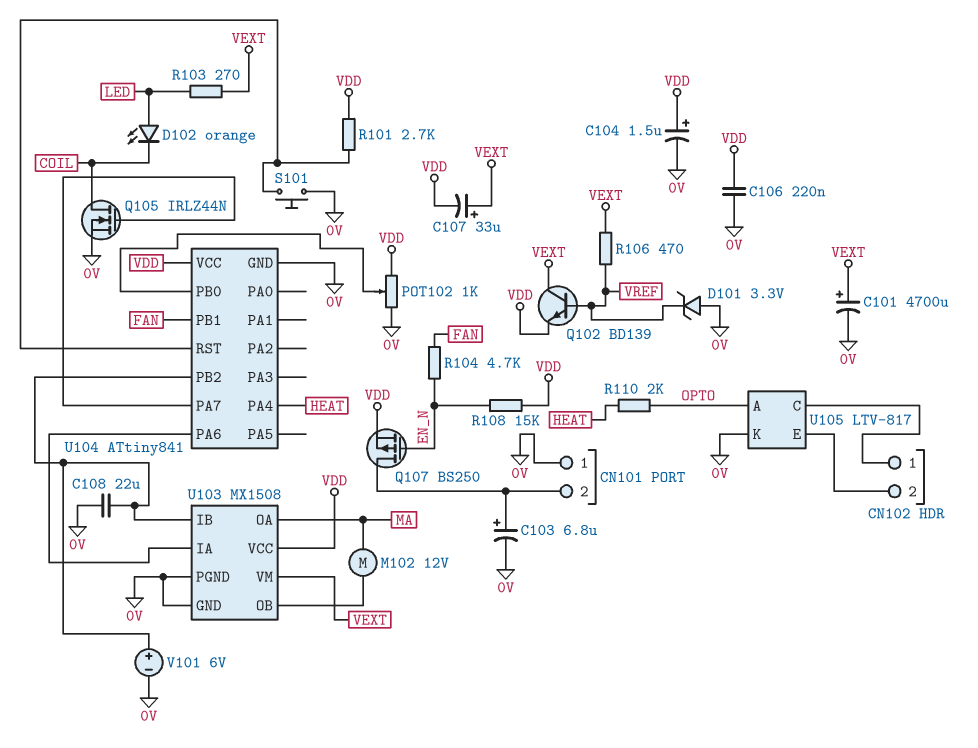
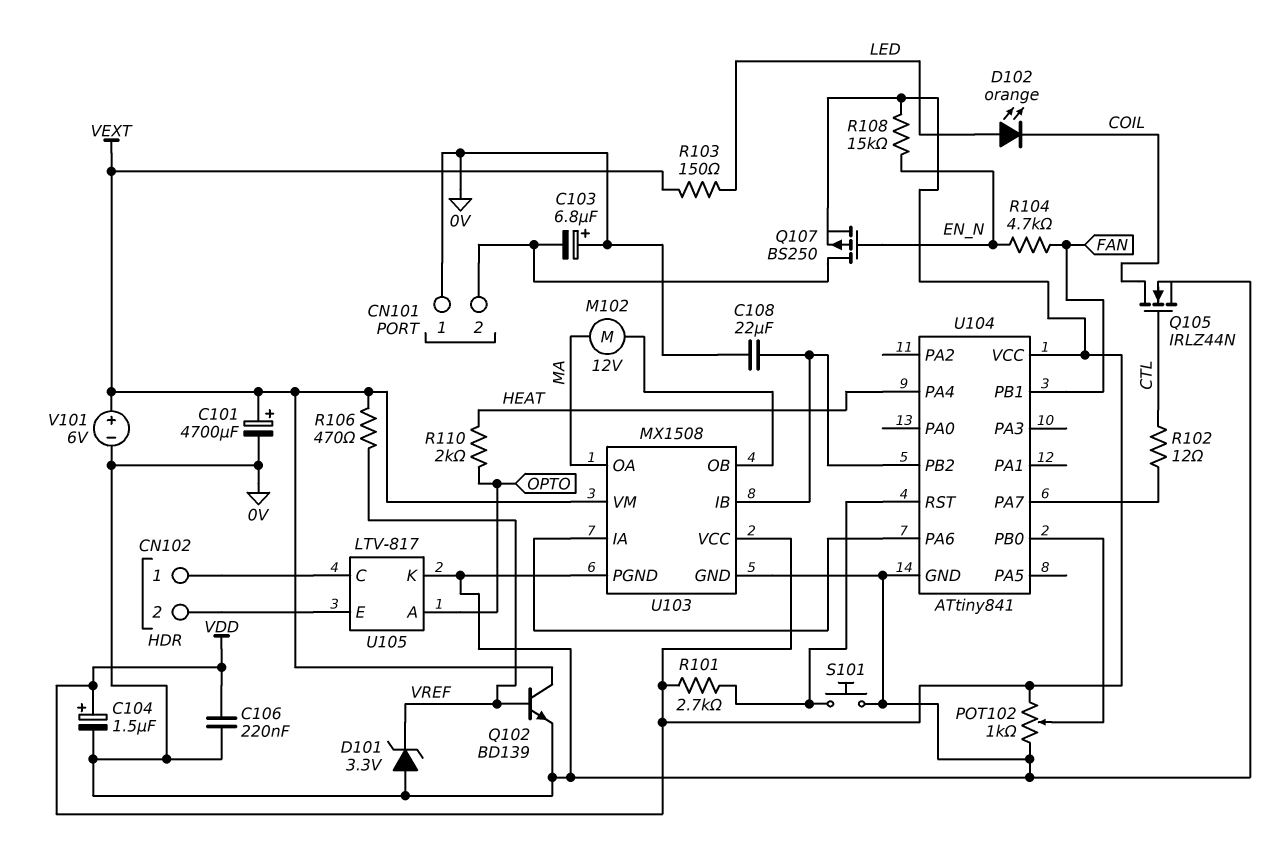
C103: 6.8uF (plus CN101/2, minus 0V) -> 6.8uF (plus 0V, minus CN101/2)
C107: 33uF (plus VEXT, minus VDD) -> none
Q102: NPN BD139 (B VREF, C VEXT, E VDD) -> NPN BD139 (B VREF, C VEXT, E 0V)
Q105: NMOS IRLZ44N (G U104/PA7, D COIL, S 0V) -> NMOS IRLZ44N (G CTL, D COIL, S 0V)
R102: none -> 12 (CTL, U104/PA7)
R103: 270 (LED, VEXT) -> 150 (LED, VEXT)
V101: 6V (plus U103/IB, minus 0V) -> 6V (plus VEXT, minus 0V)

